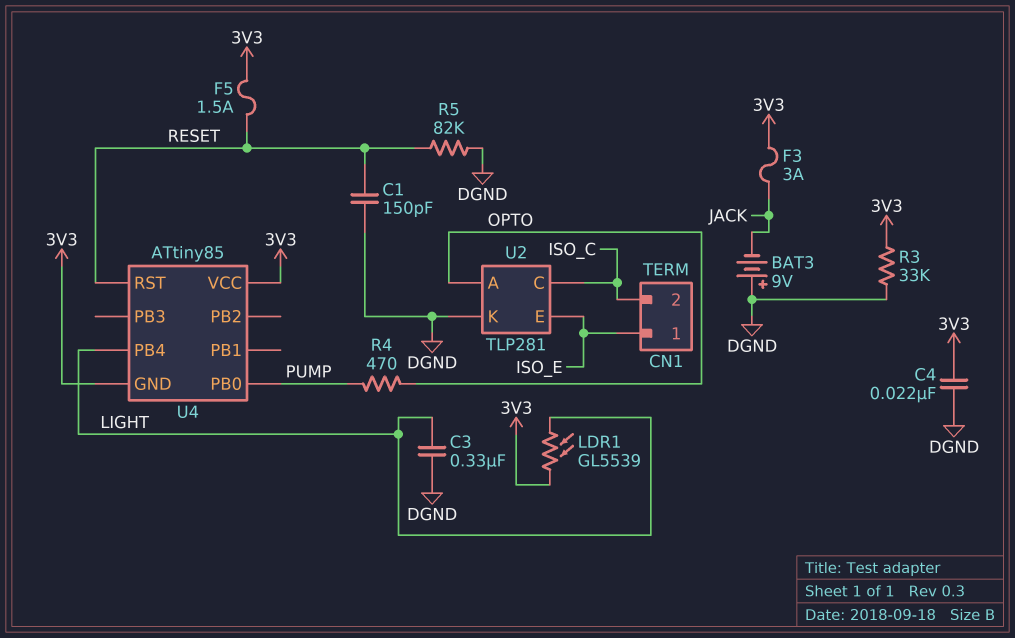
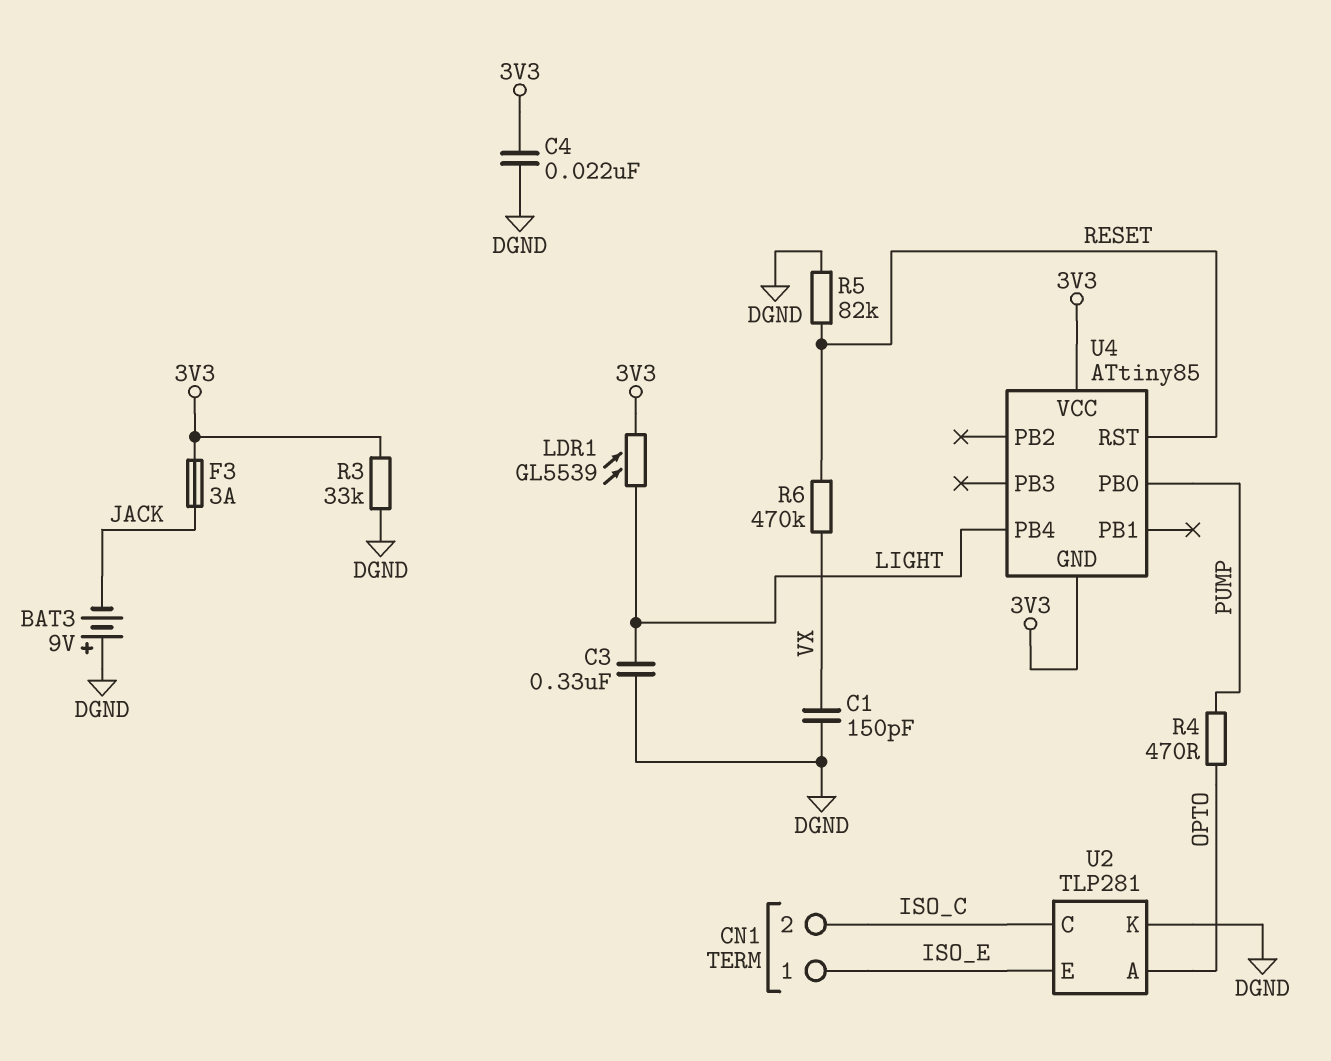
C1: 150pF (DGND, RESET) -> 150pF (DGND, VX)
F5: 1.5A (3V3, RESET) -> none
R6: none -> 470k (RESET, VX)

